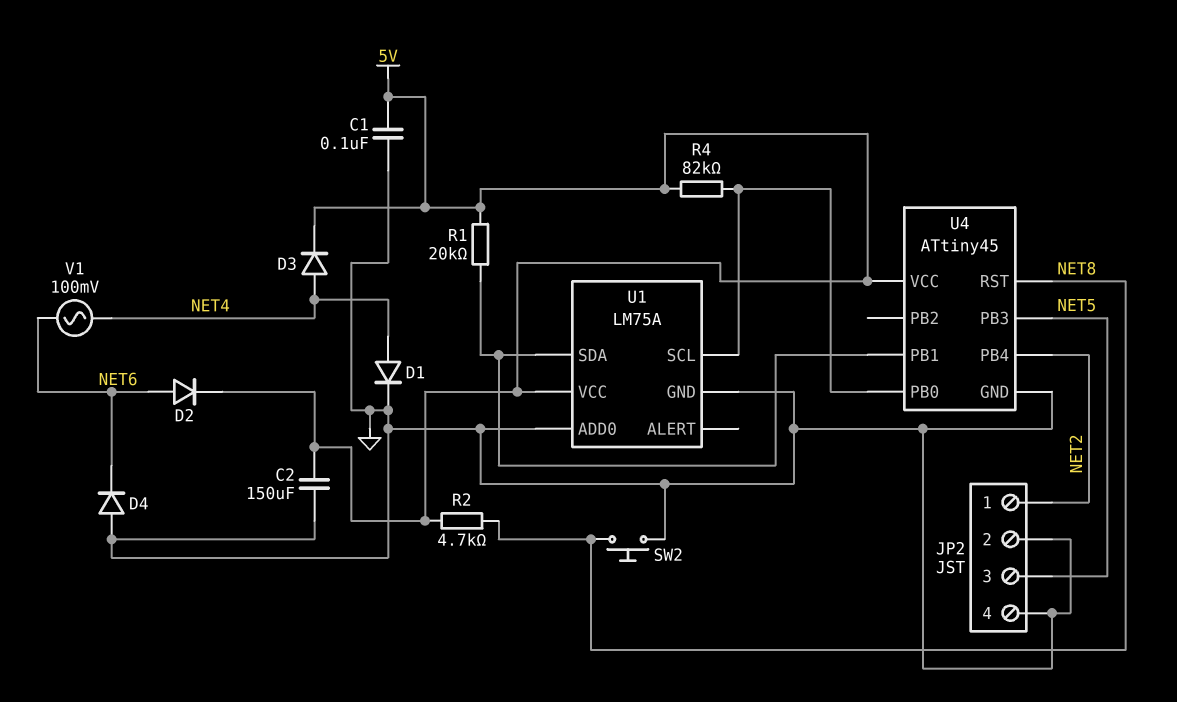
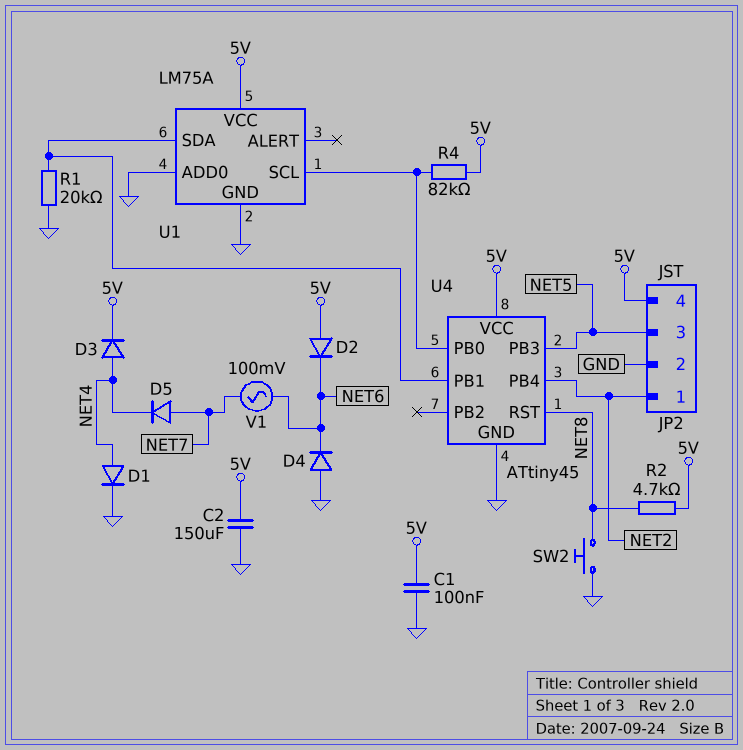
D2: diode (A NET6, K 5V) -> diode (A 5V, K NET6)
D5: none -> diode (A NET7, K NET4)
JP2 pin 4: GND -> 5V
R1: 20k (5V, U1/SDA) -> 20k (GND, U1/SDA)
V1: AC 100mV (NET4, NET6) -> AC 100mV (NET6, NET7)

